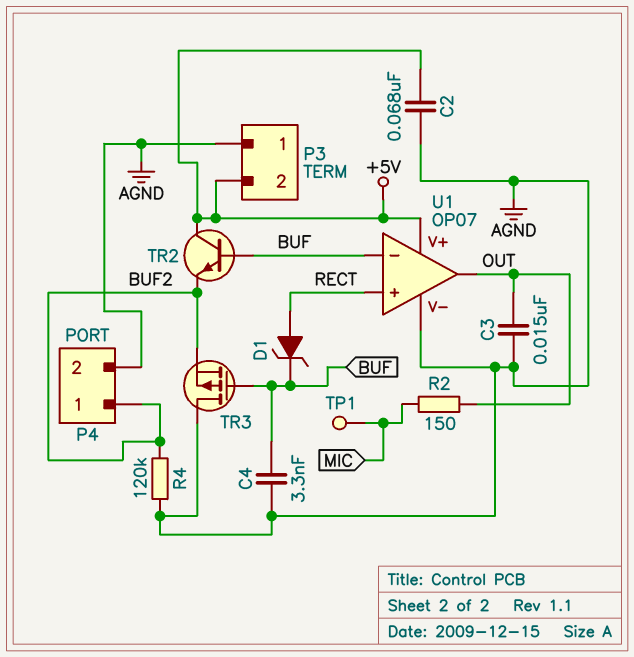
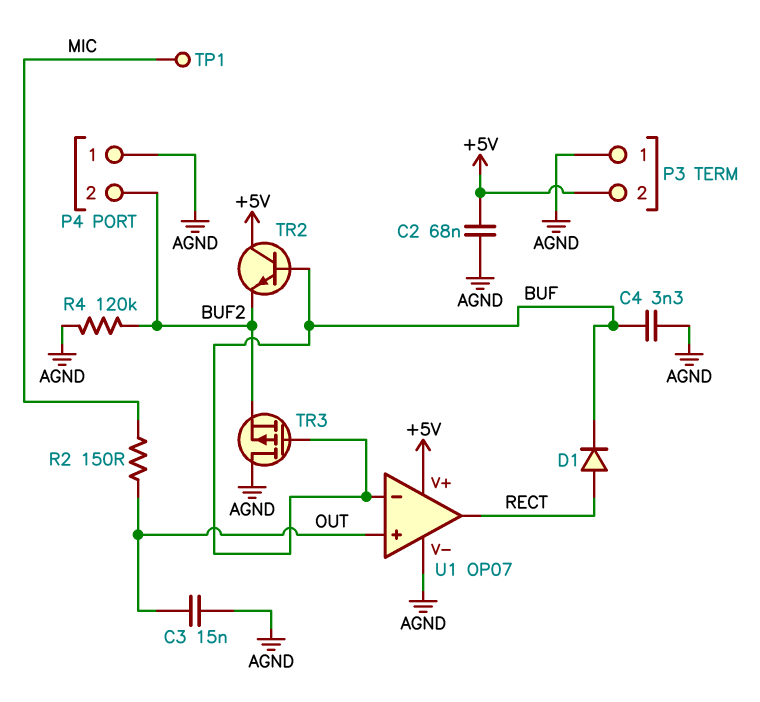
D1: zener (A RECT, K BUF) -> diode (A RECT, K BUF)
P4 pin 1: BUF2 -> AGND
P4 pin 2: AGND -> BUF2
U1 pin in+: RECT -> OUT
U1 pin out: OUT -> RECT

